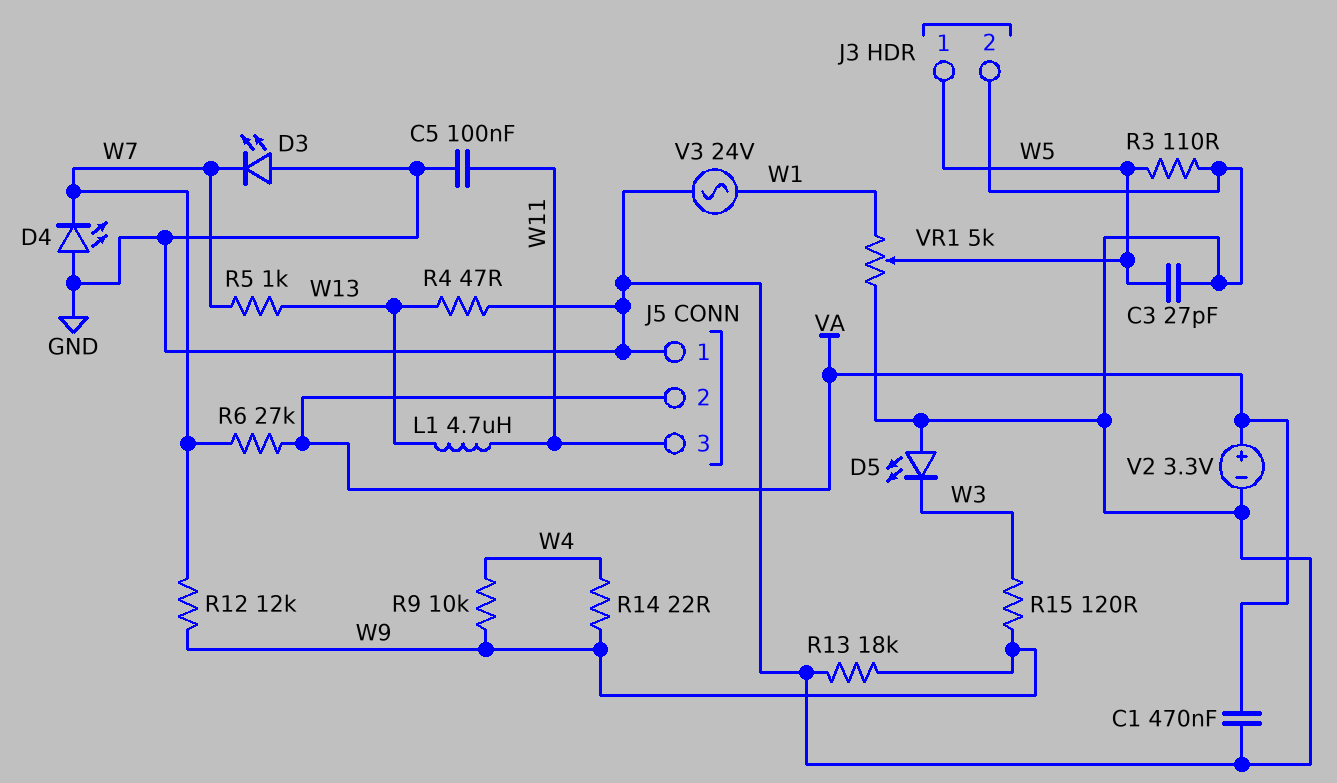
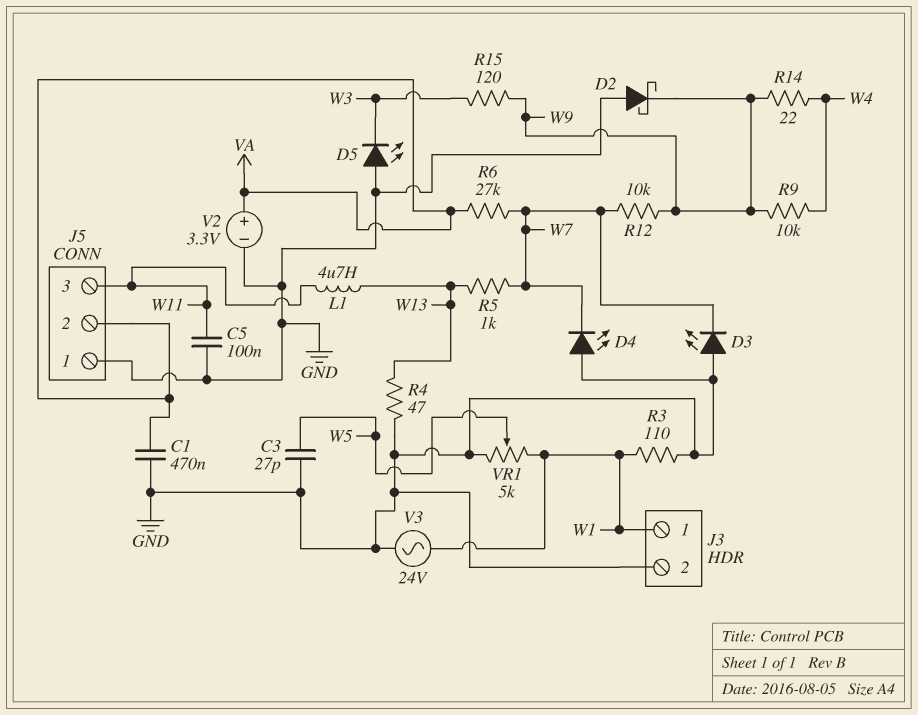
D2: none -> schottky (A GND, K W9)
J3 pin 1: W5 -> W1
R3: 110 (GND, W5) -> 110 (GND, W1)
R12: 12k (W7, W9) -> 10k (W7, W9)
R13: 18k (GND, W9) -> none

